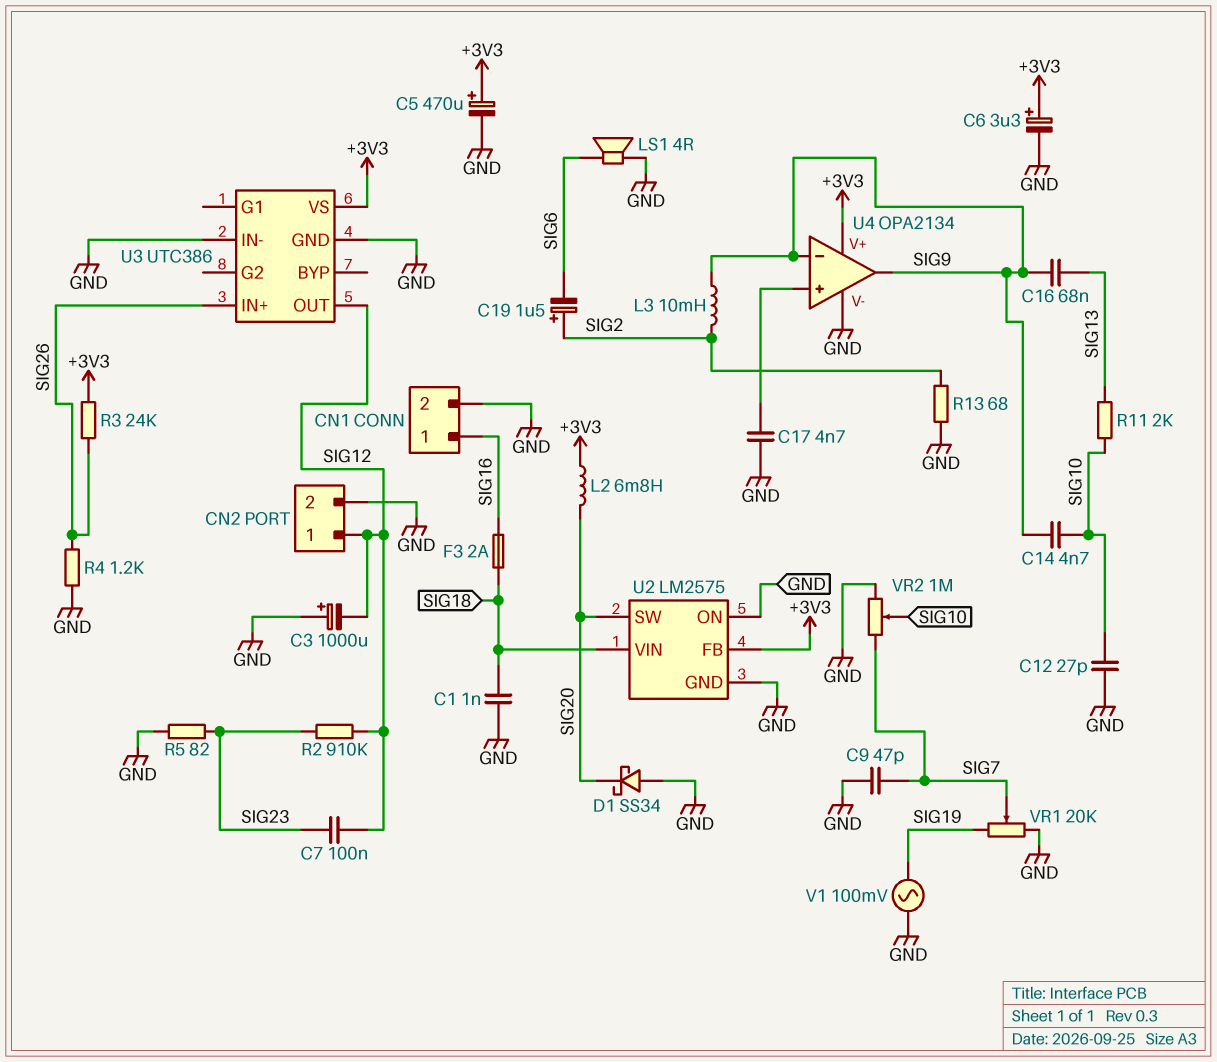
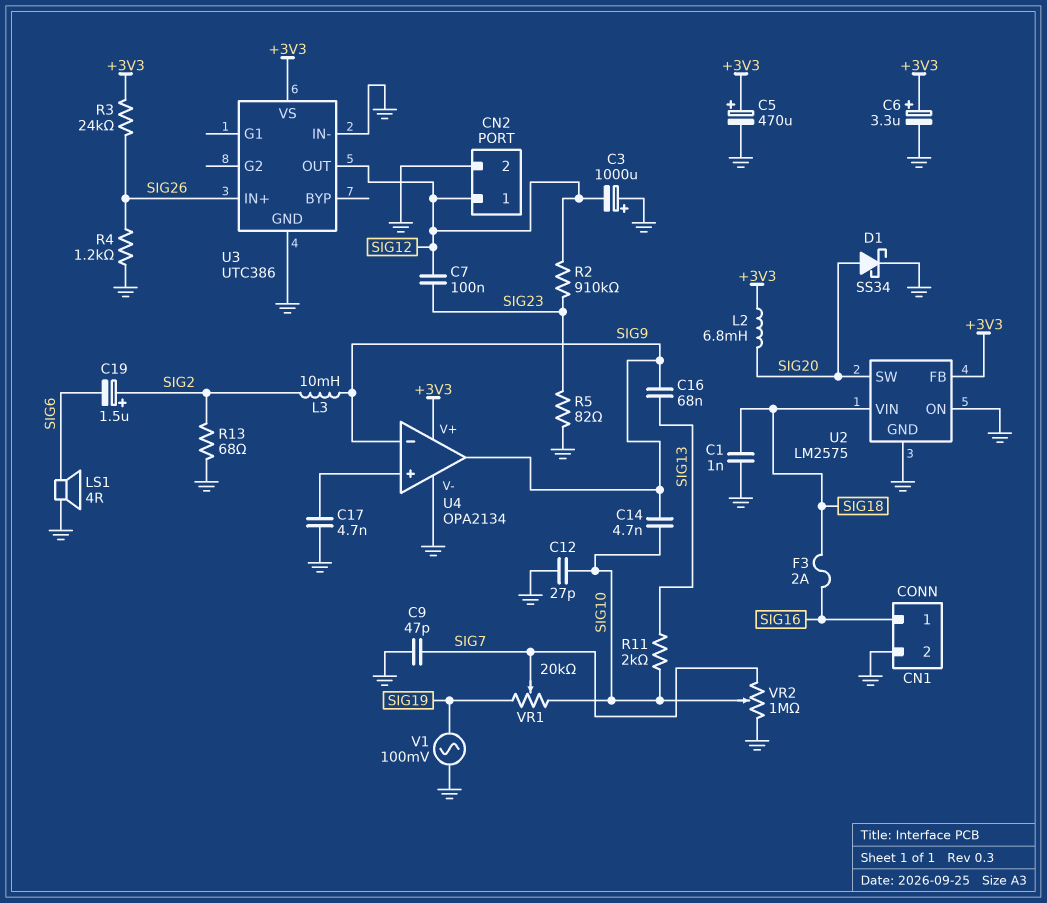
D1: schottky SS34 (A GND, K SIG20) -> schottky SS34 (A SIG20, K GND)
VR1: 20k (GND, SIG19, wiper SIG7) -> 20k (SIG10, SIG19, wiper SIG7)

